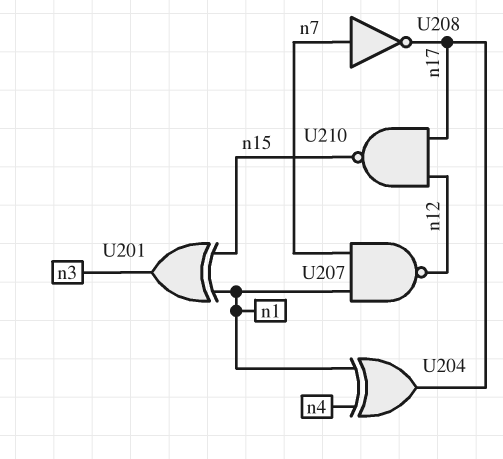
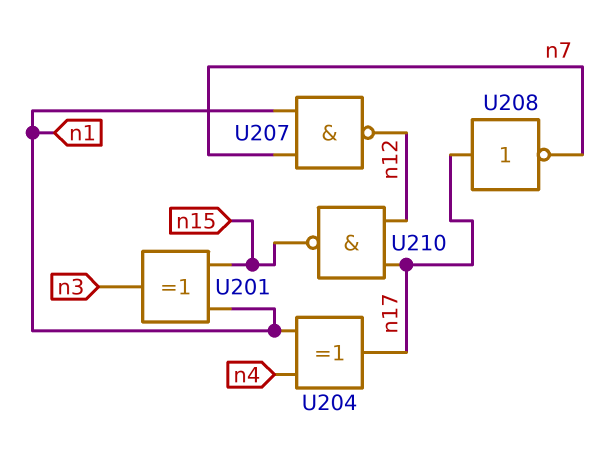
U208: NOT (in n7, out n17) -> NOT (in n17, out n7)

